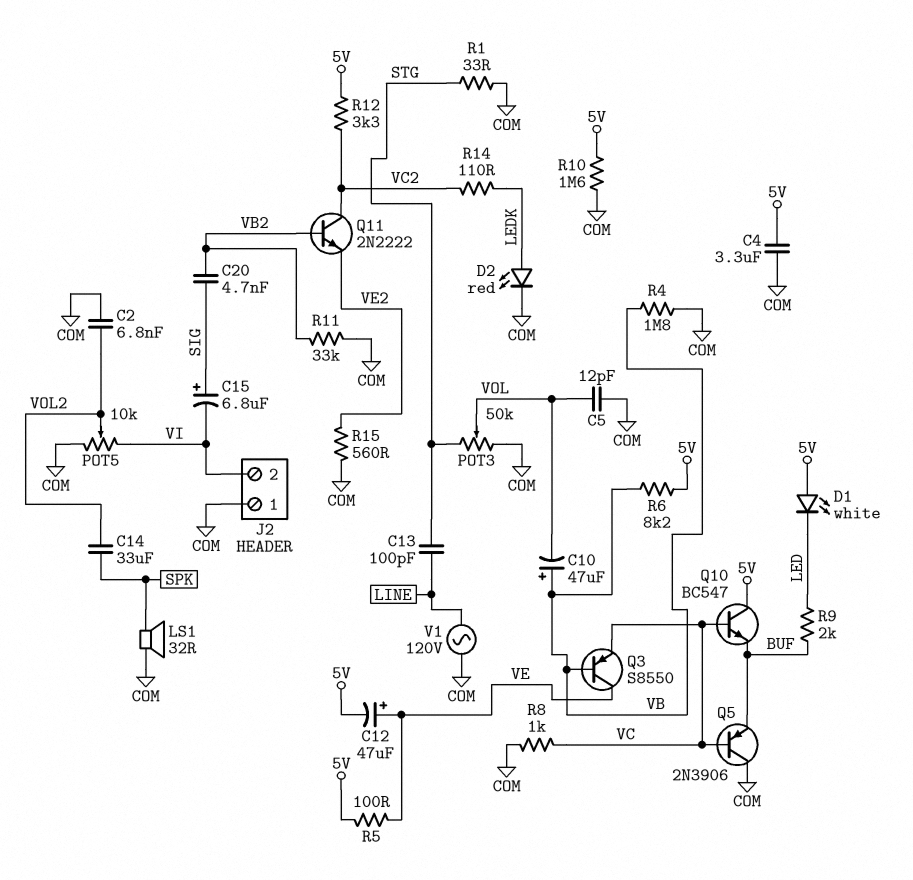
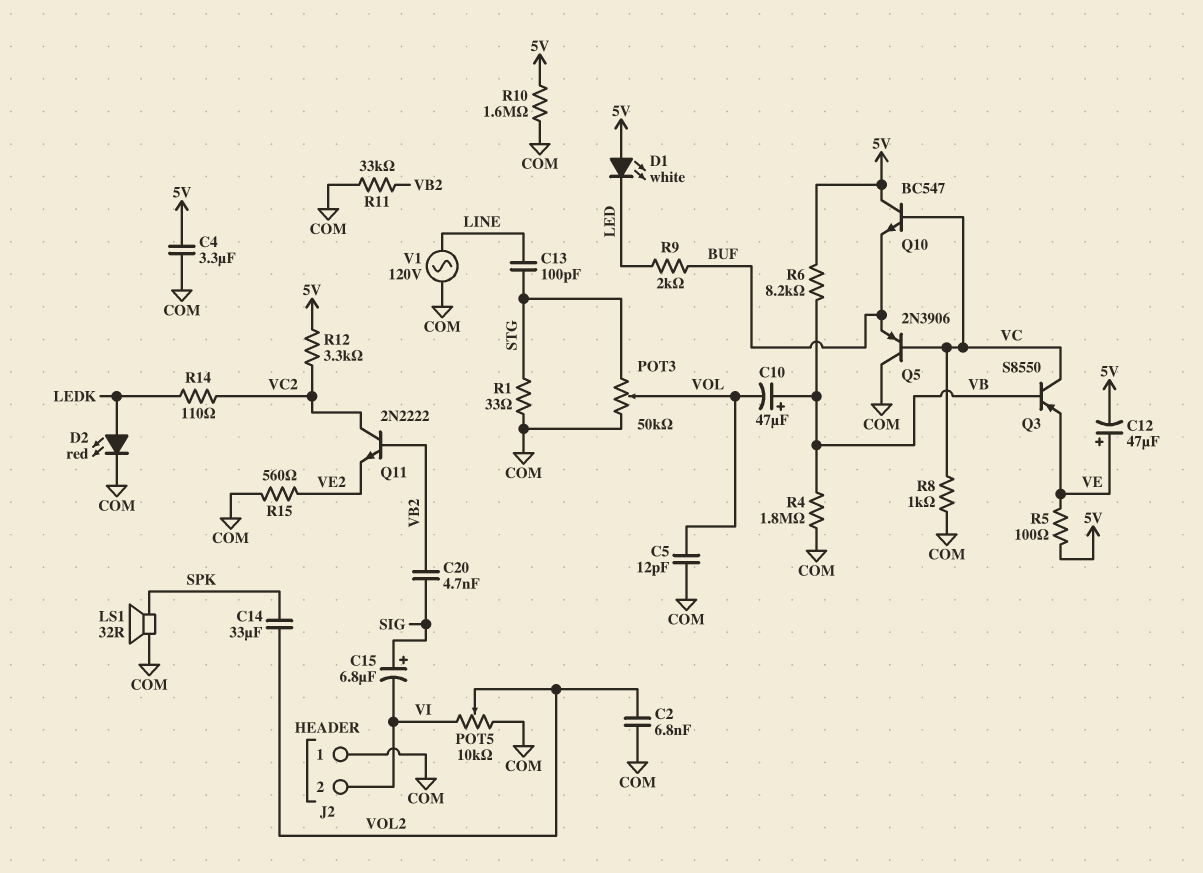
Q3: PNP S8550 (B VB, C VE, E VC) -> PNP S8550 (B VB, C VC, E VE)

